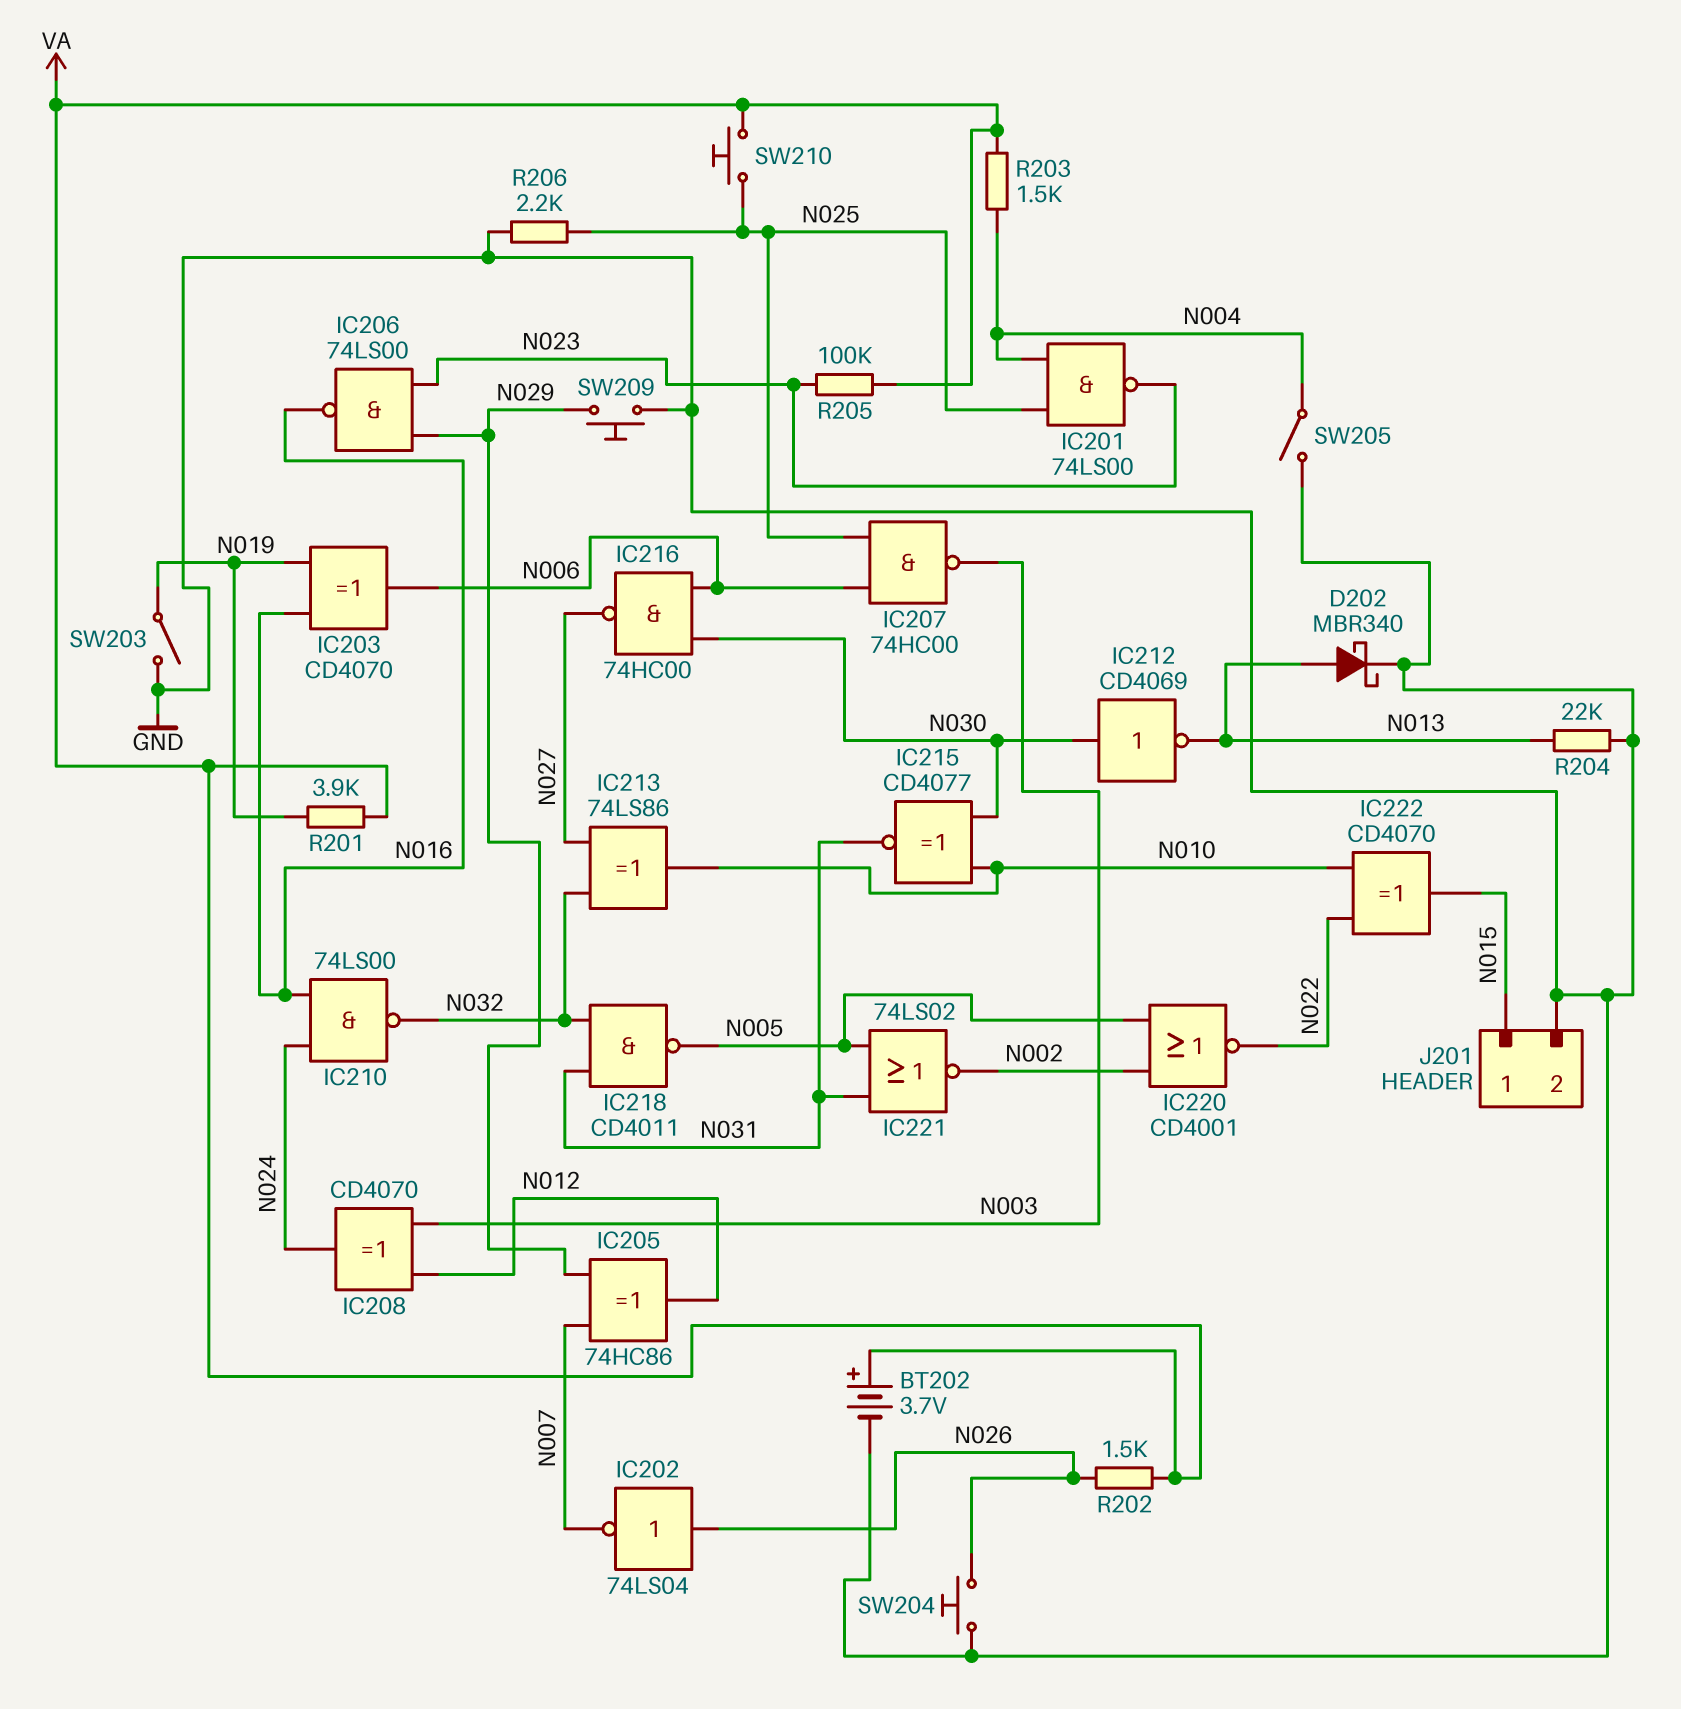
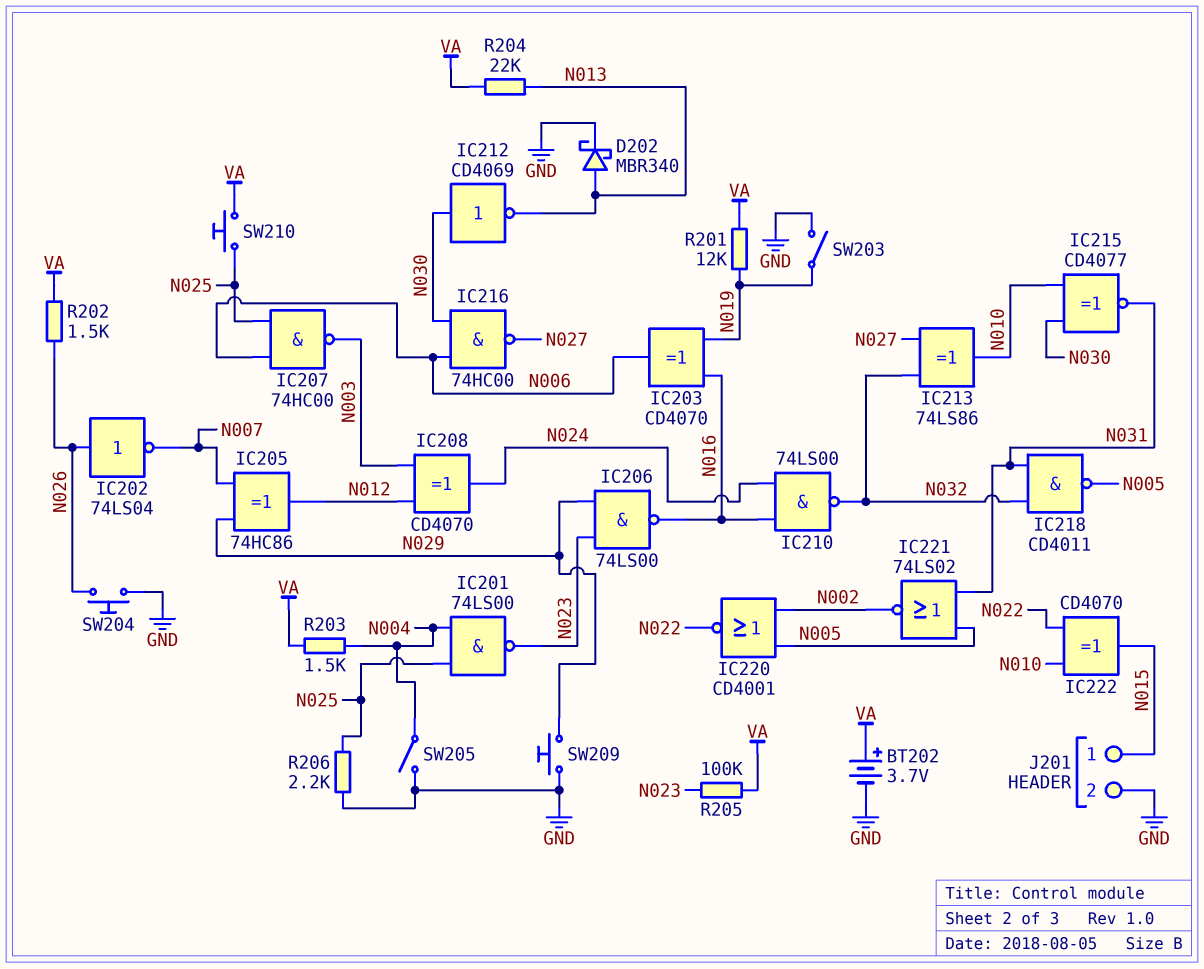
R201: 3.9k (N019, VA) -> 12k (N019, VA)
R204: 22k (GND, N013) -> 22k (N013, VA)

